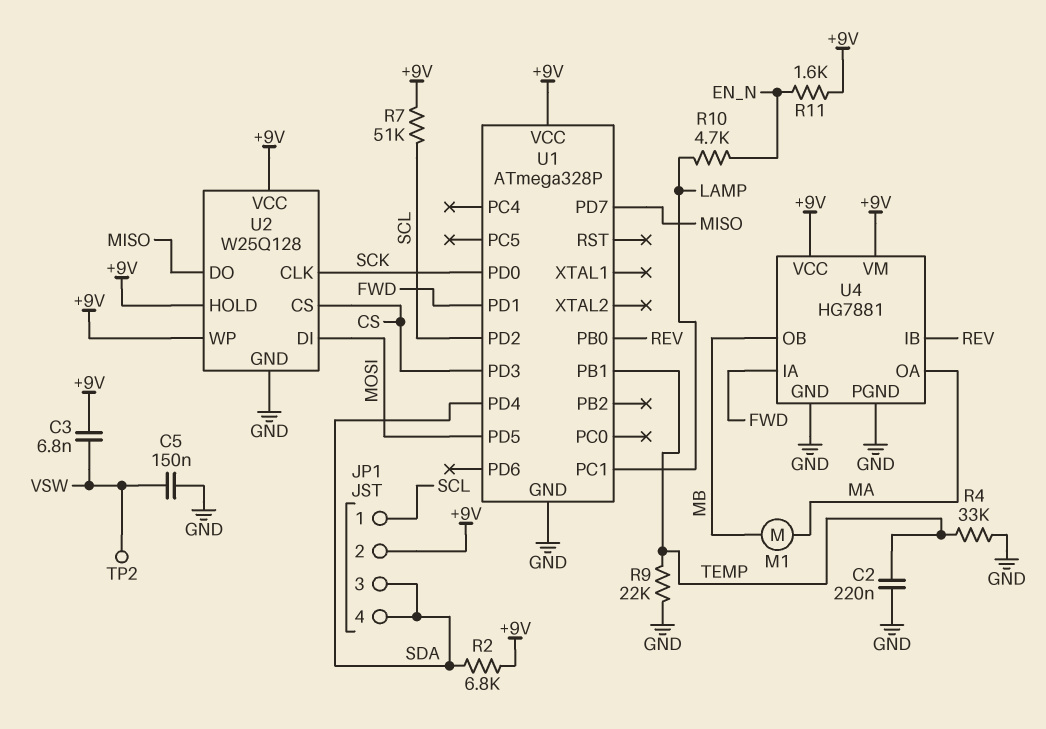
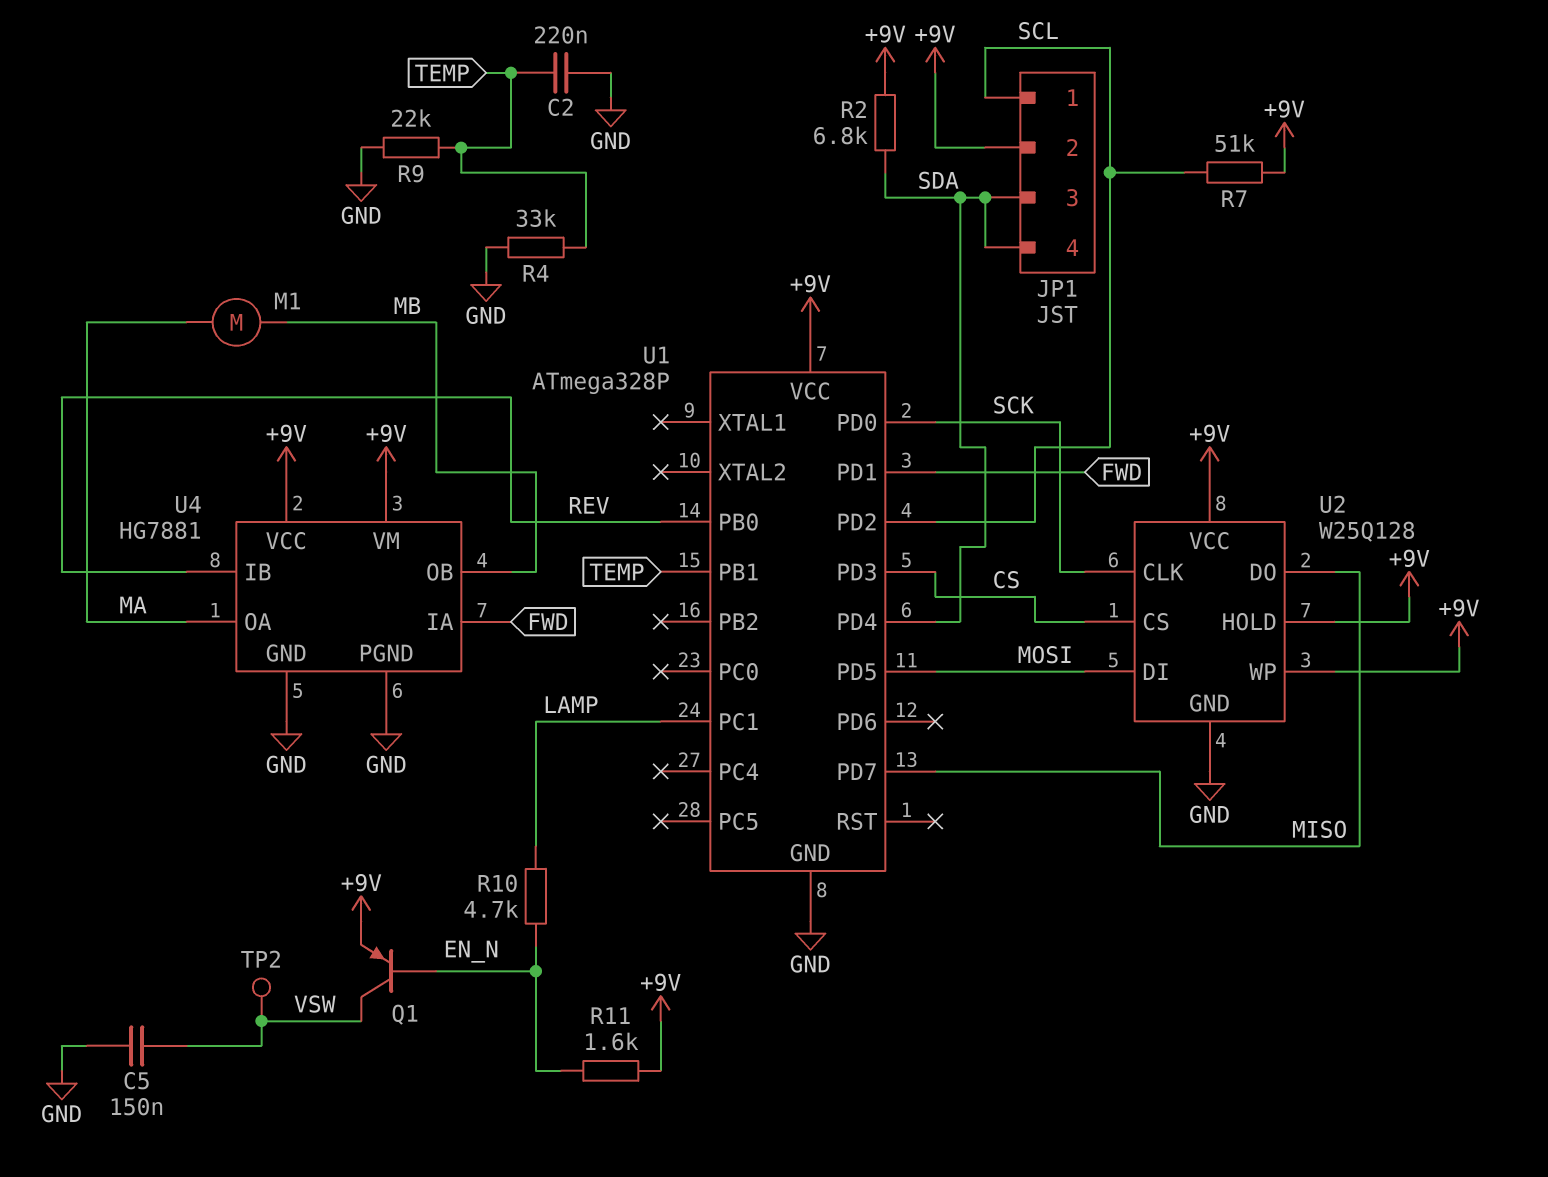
C3: 6.8nF (+9V, VSW) -> none
Q1: none -> PNP (B EN_N, C VSW, E +9V)

